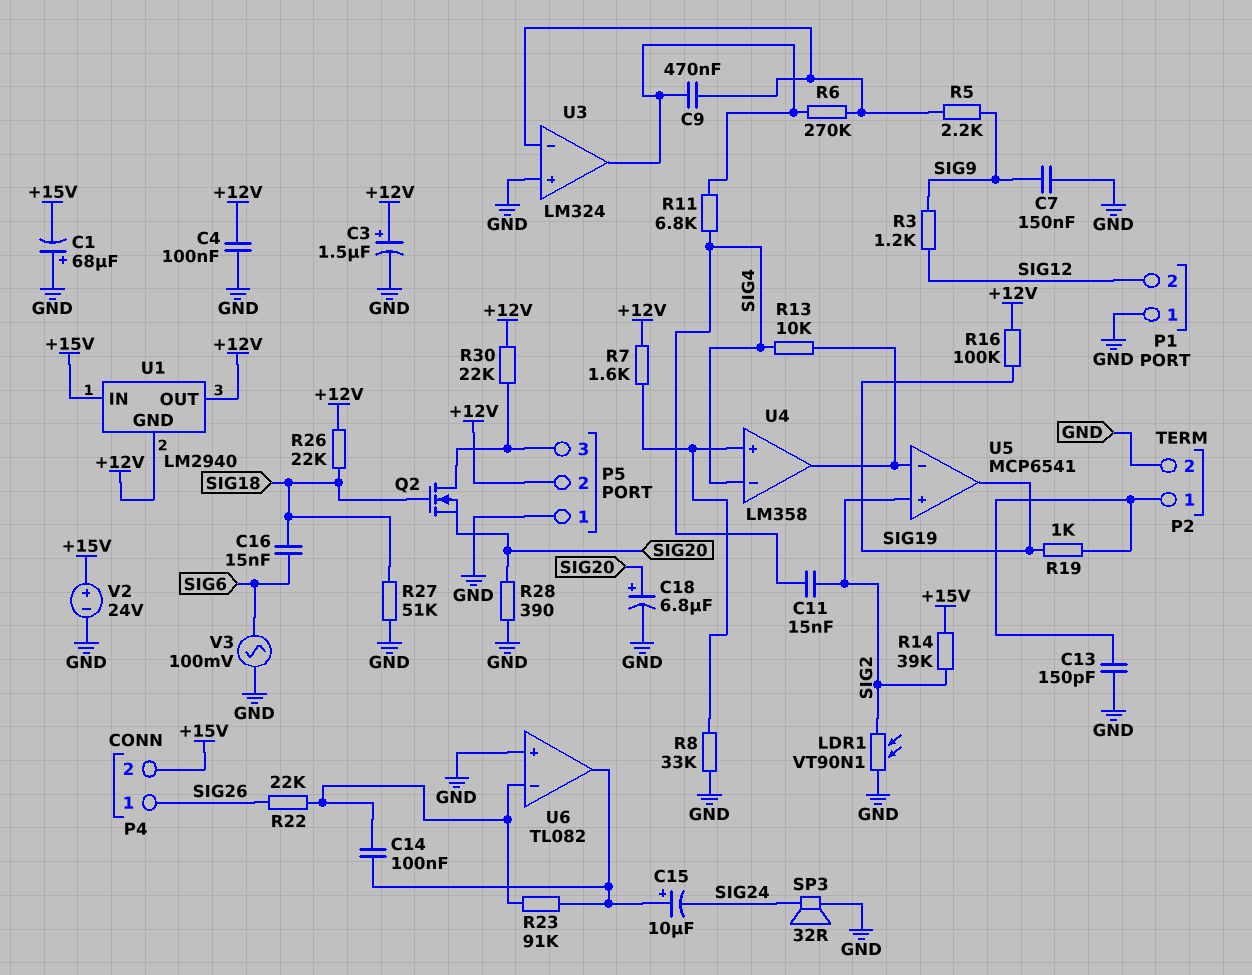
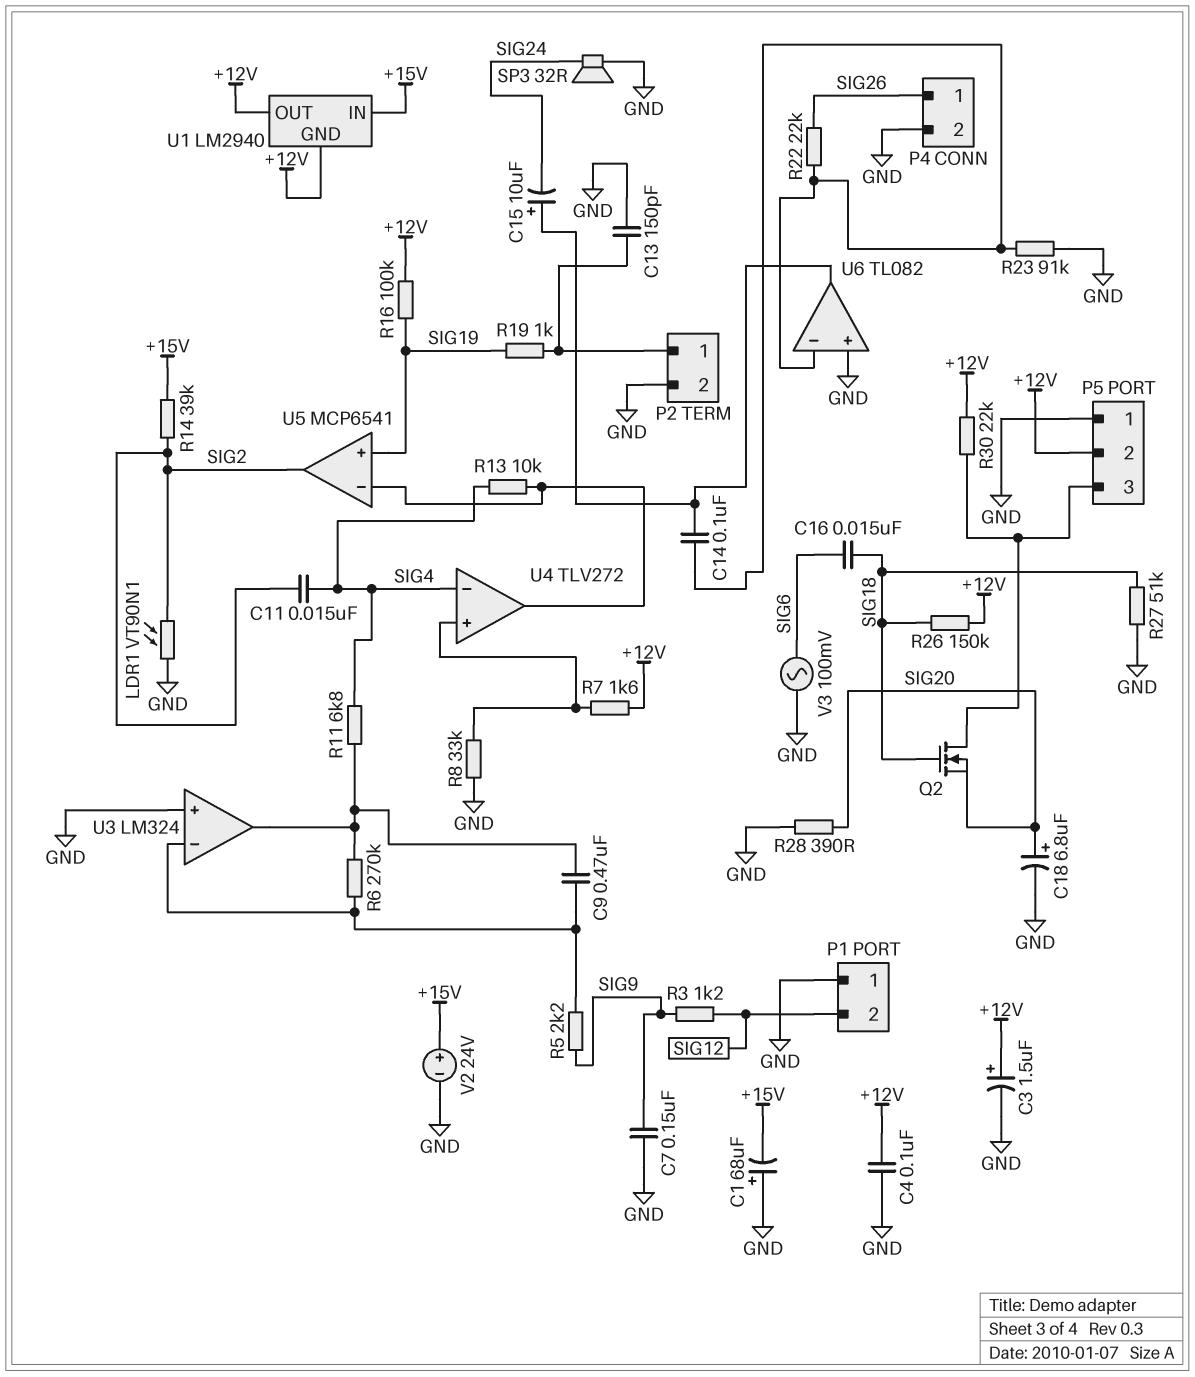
P4 pin 2: +15V -> GND
R23: 91k (U6/in-, U6/out) -> 91k (GND, U6/in-)
R26: 22k (+12V, SIG18) -> 150k (+12V, SIG18)
U4: LM358 -> TLV272
U5 pin in+: SIG2 -> SIG19
U5 pin out: SIG19 -> SIG2

